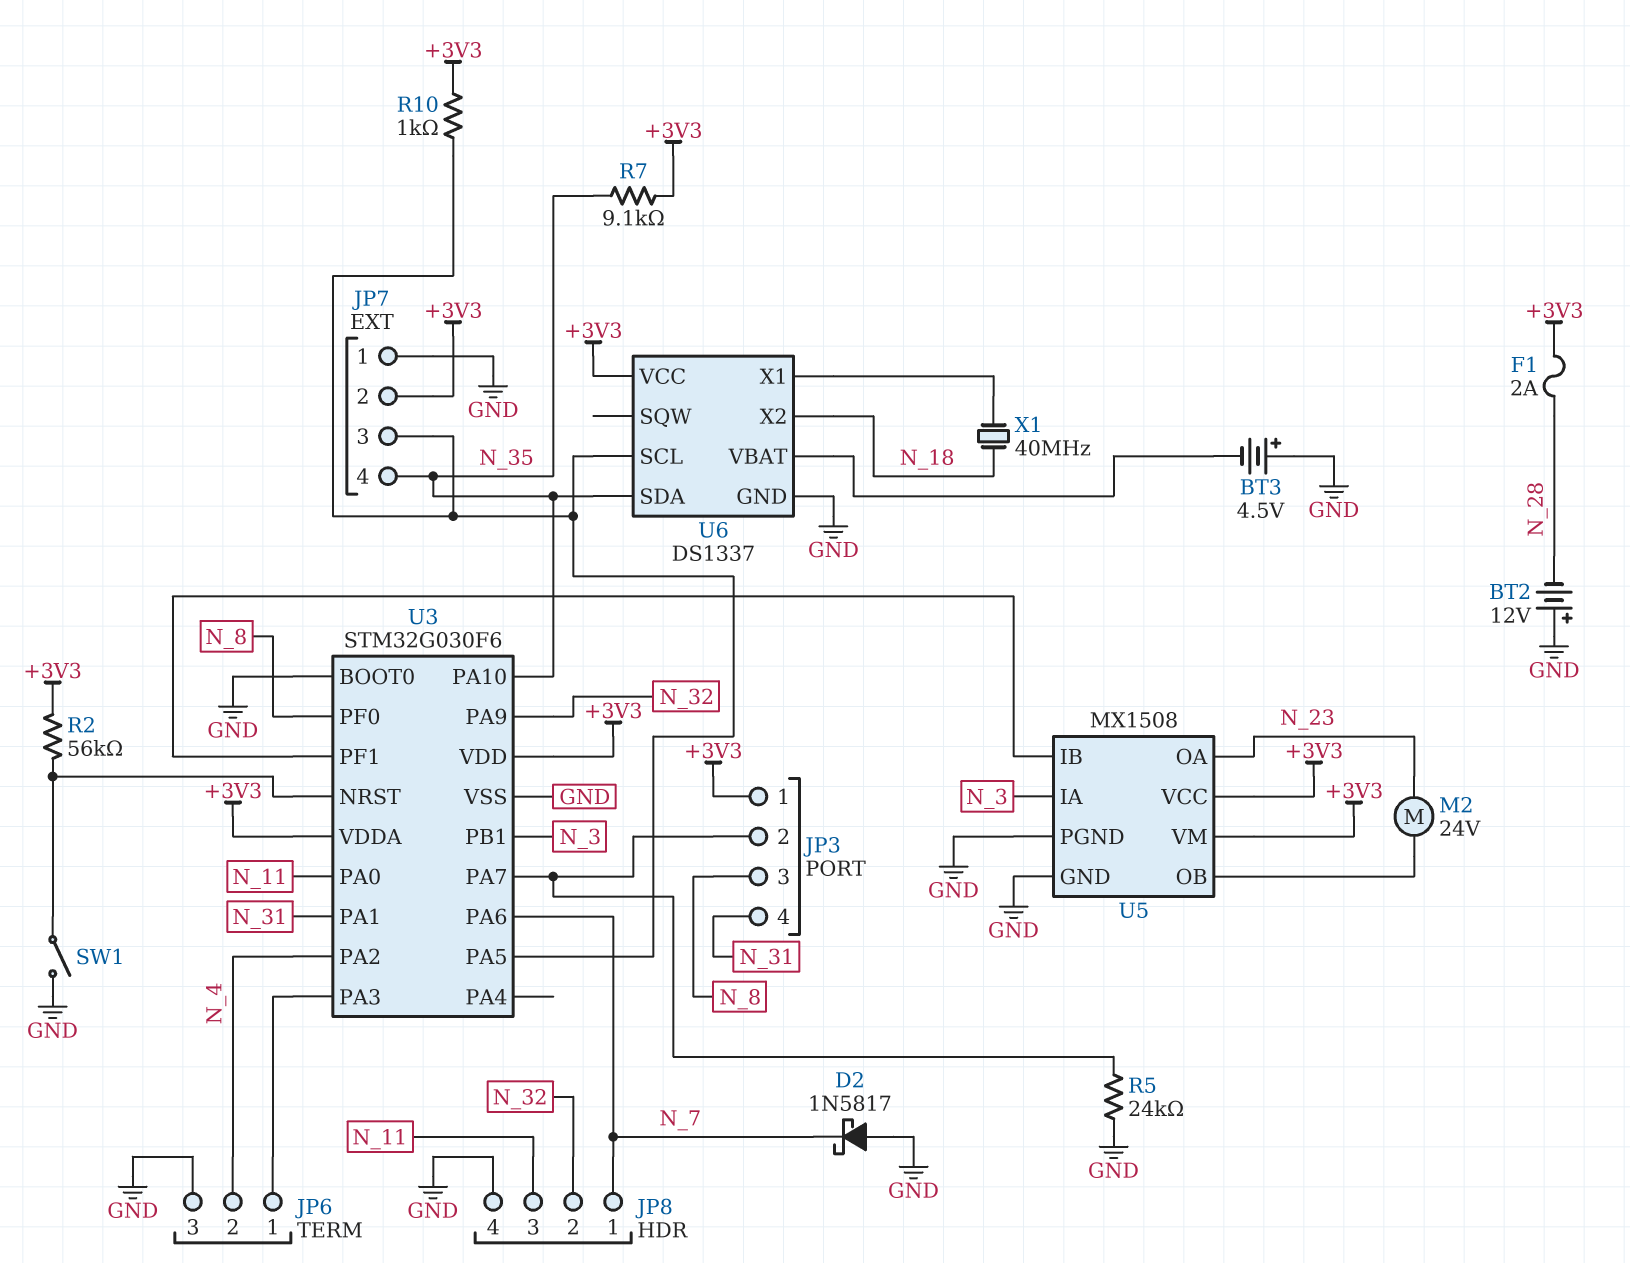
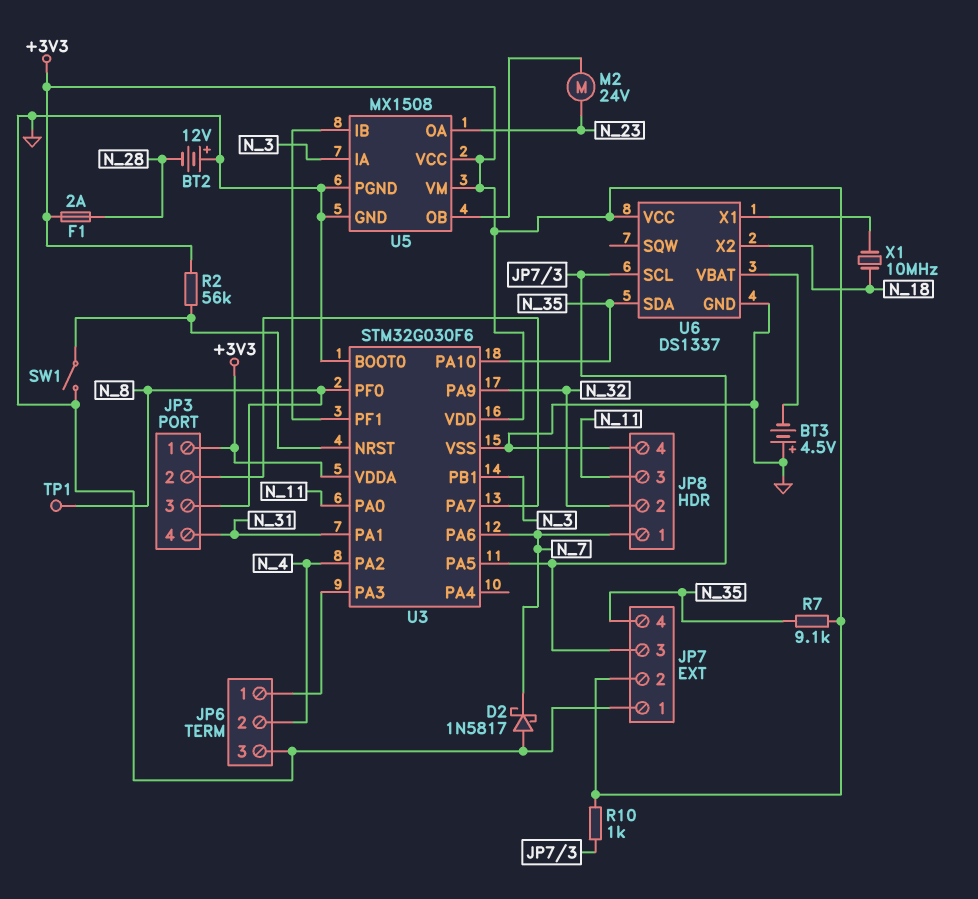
R5: 24k (GND, JP3/2) -> none
TP1: none -> test point (N_8)
X1: 40MHz (N_18, U6/X1) -> 10MHz (N_18, U6/X1)

